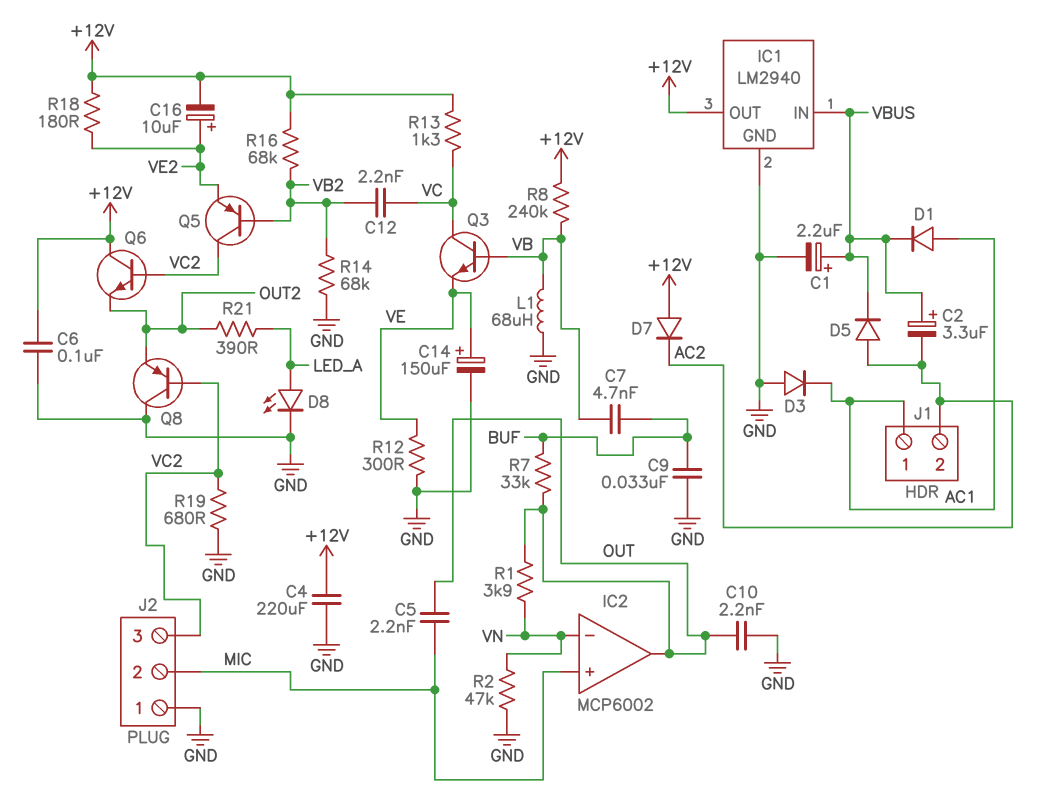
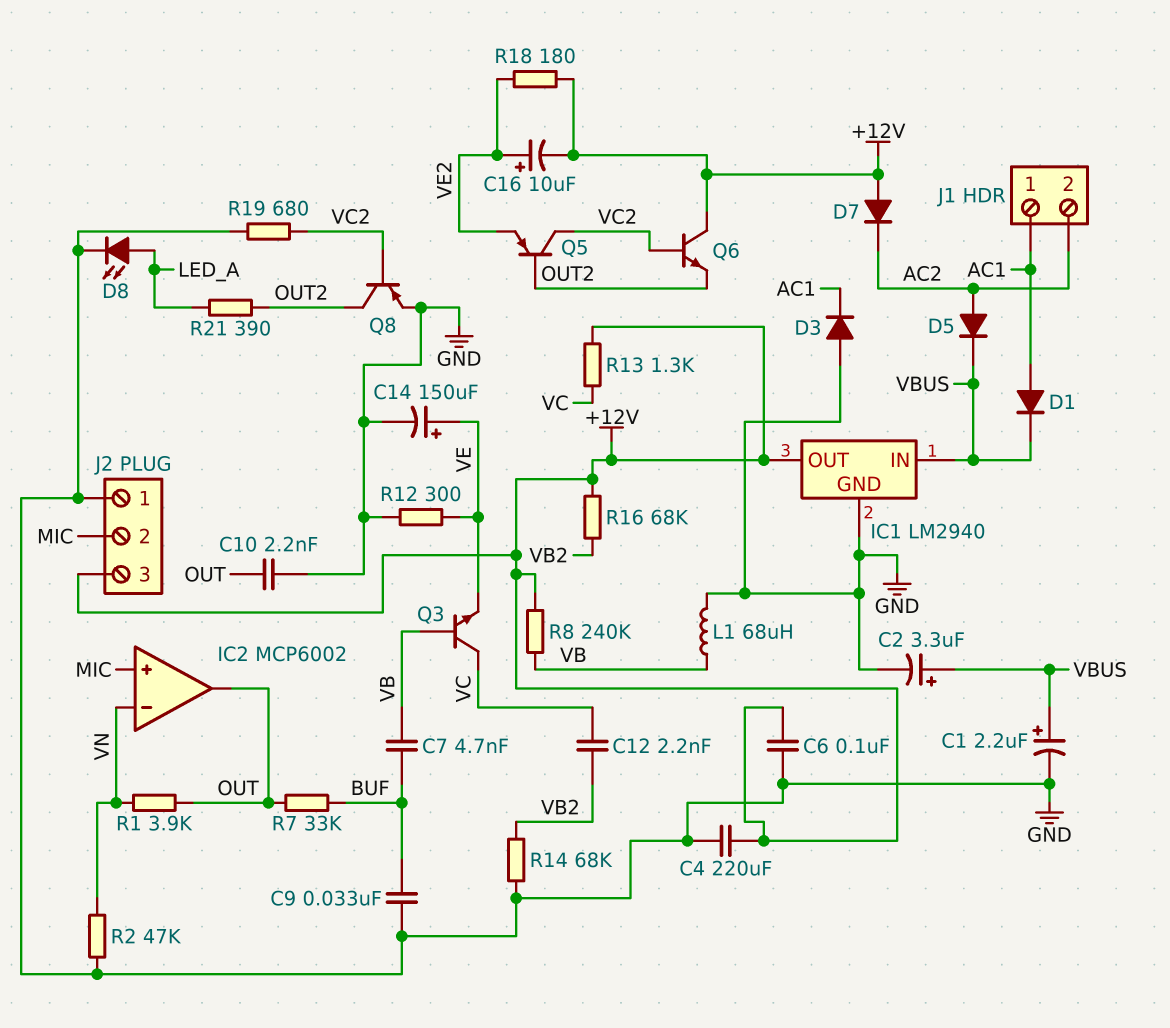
C2: 3.3uF (plus VBUS, minus AC2) -> 3.3uF (plus VBUS, minus GND)
C5: 2.2nF (MIC, OUT) -> none
J2 pin 3: VC2 -> +12V
Q5: PNP (B VB2, C VC2, E VE2) -> PNP (B OUT2, C VC2, E VE2)
Q8: PNP (B VC2, C GND, E OUT2) -> PNP (B VC2, C OUT2, E GND)

